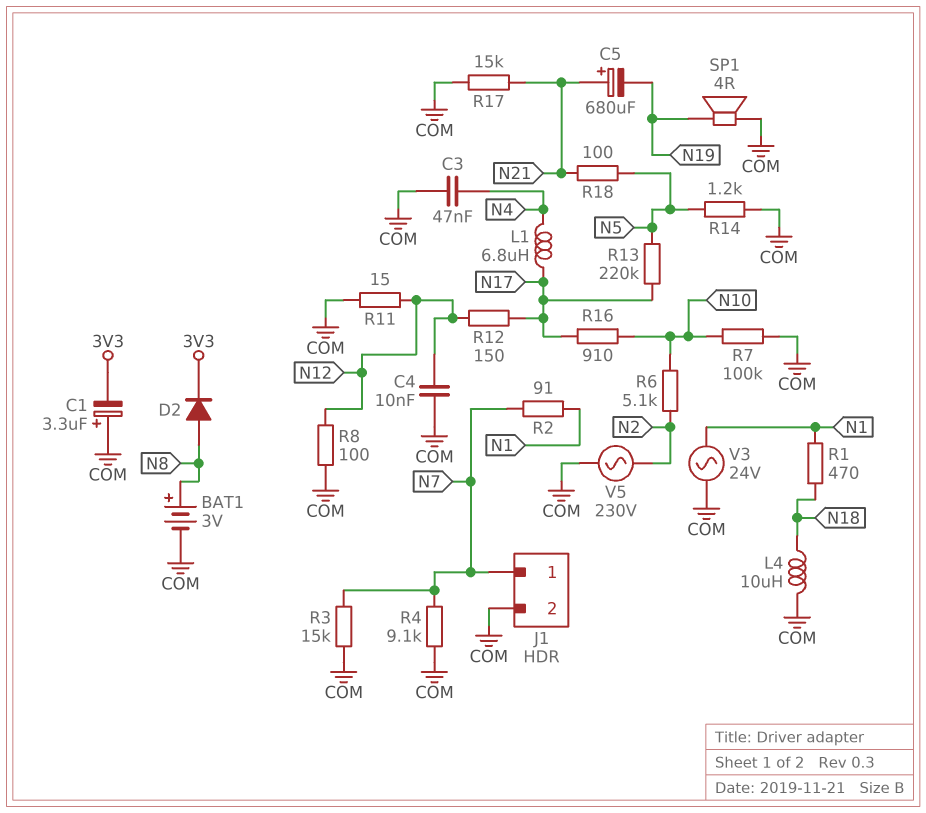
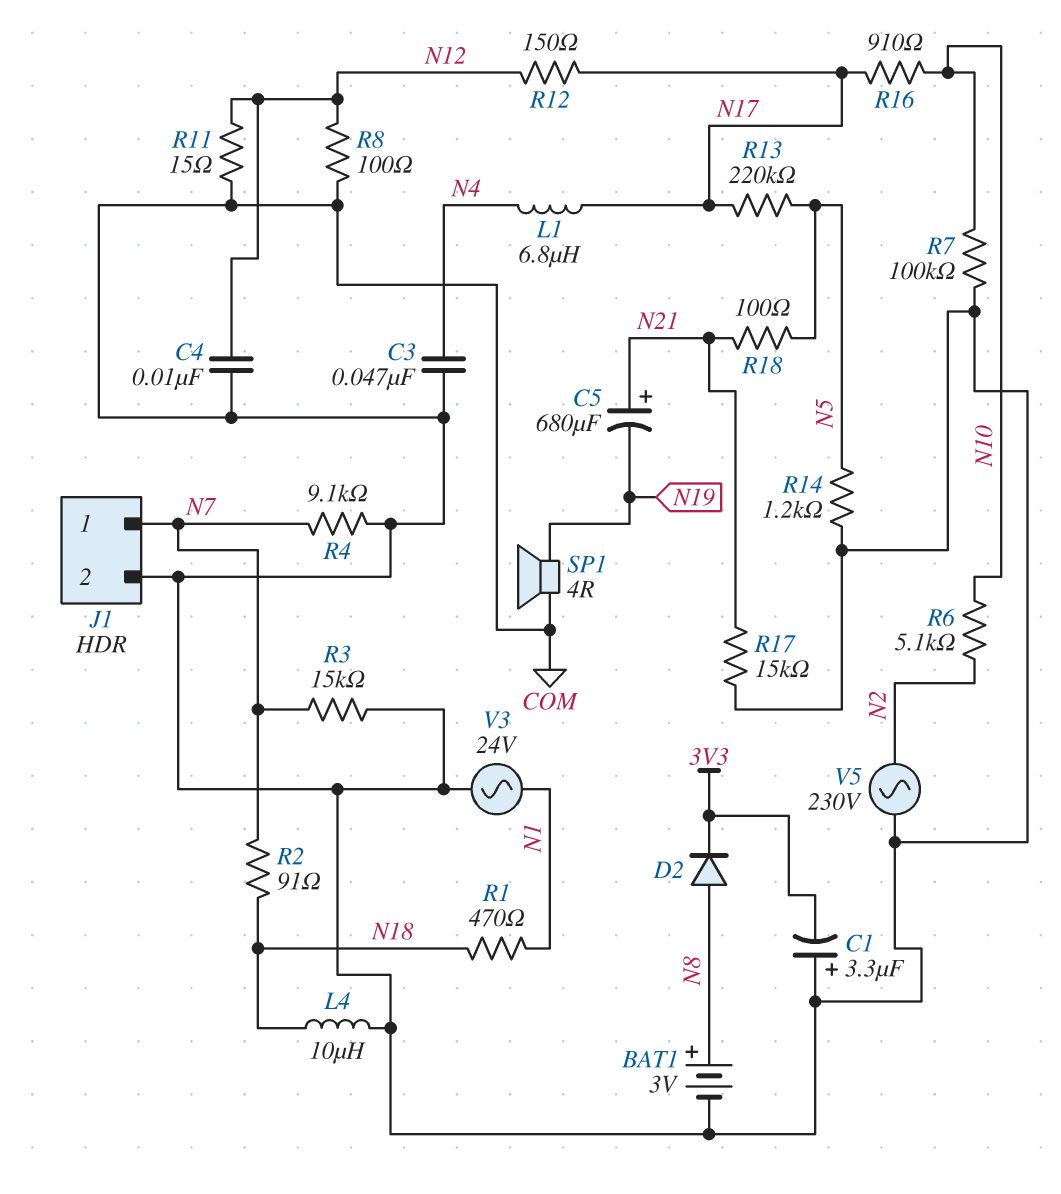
R2: 91 (N1, N7) -> 91 (N7, N18)

